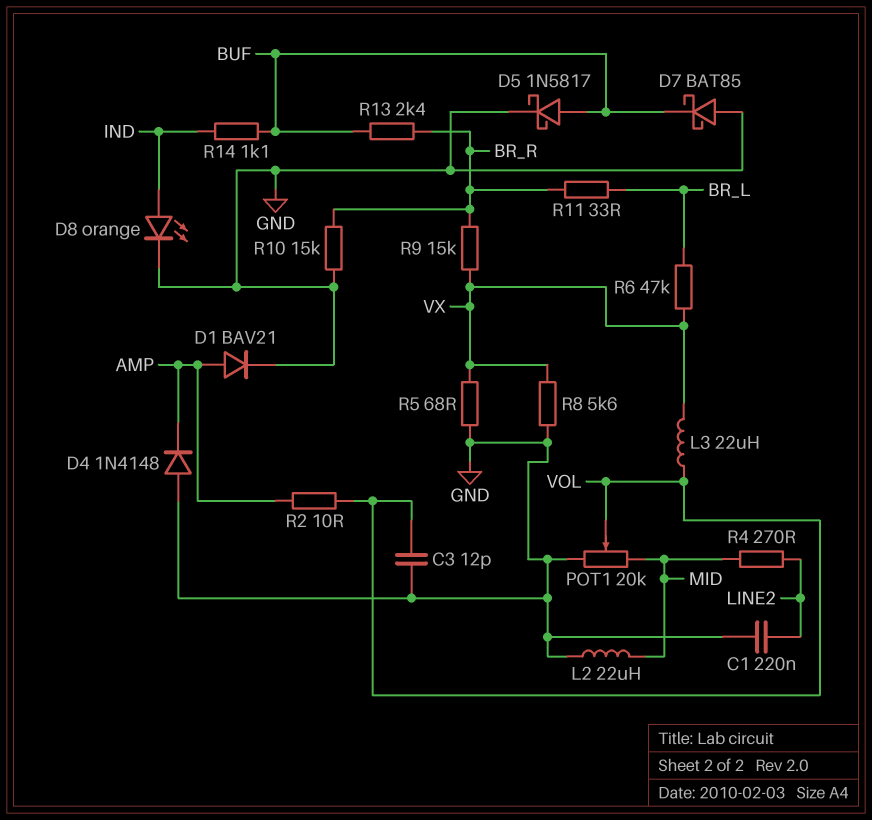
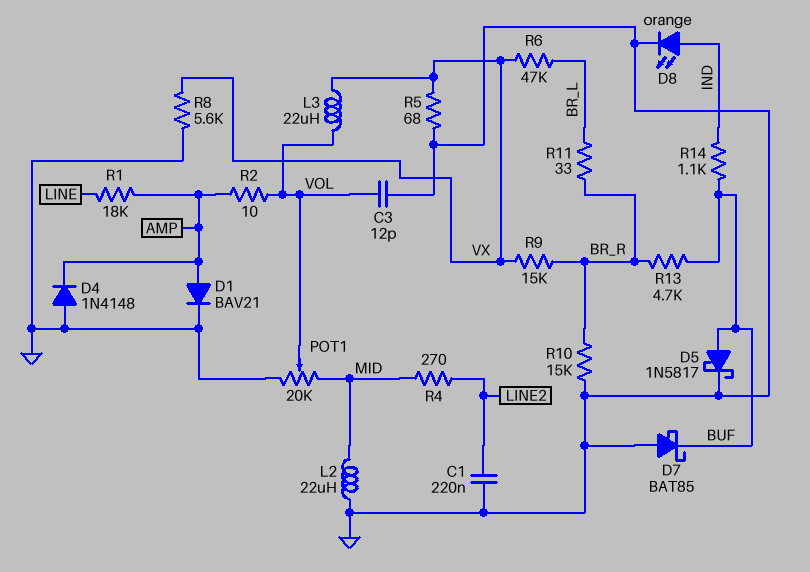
R1: none -> 18k (AMP, LINE)
R13: 2.4k (BR_R, BUF) -> 4.7k (BR_R, BUF)

